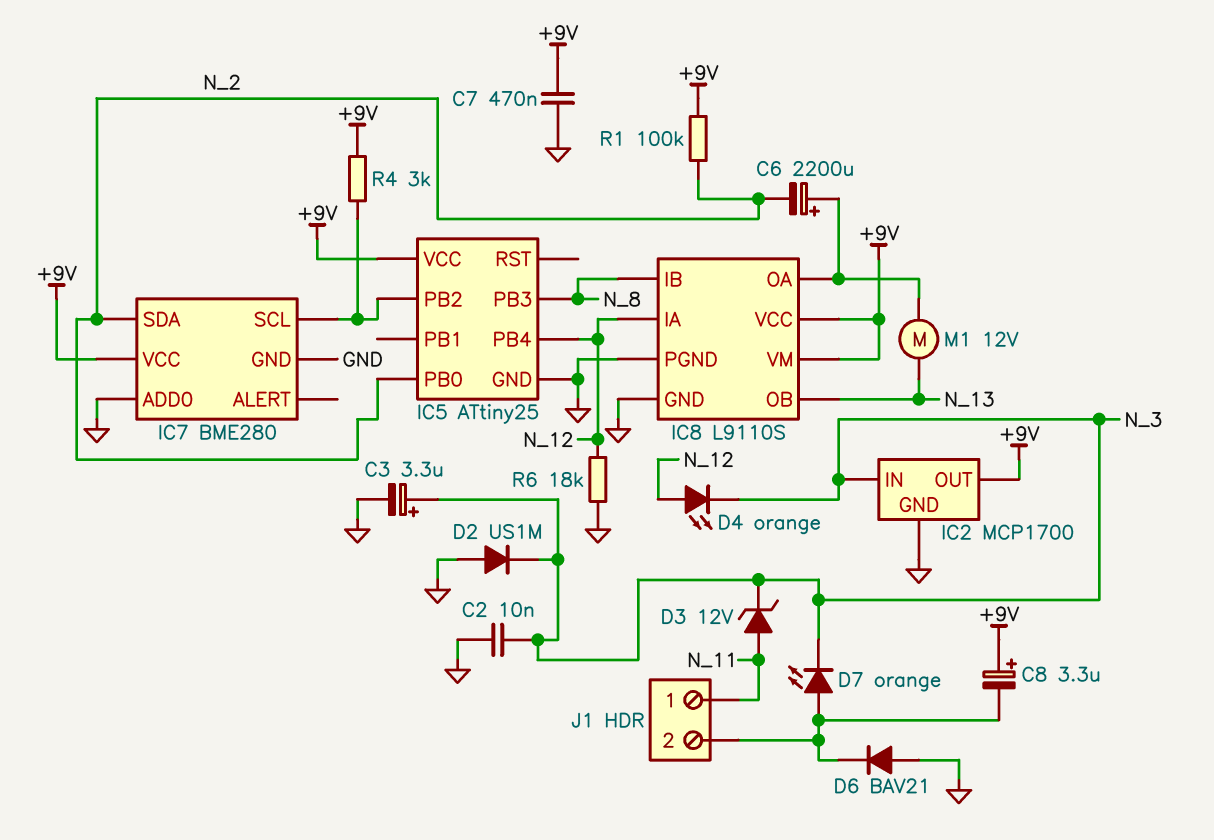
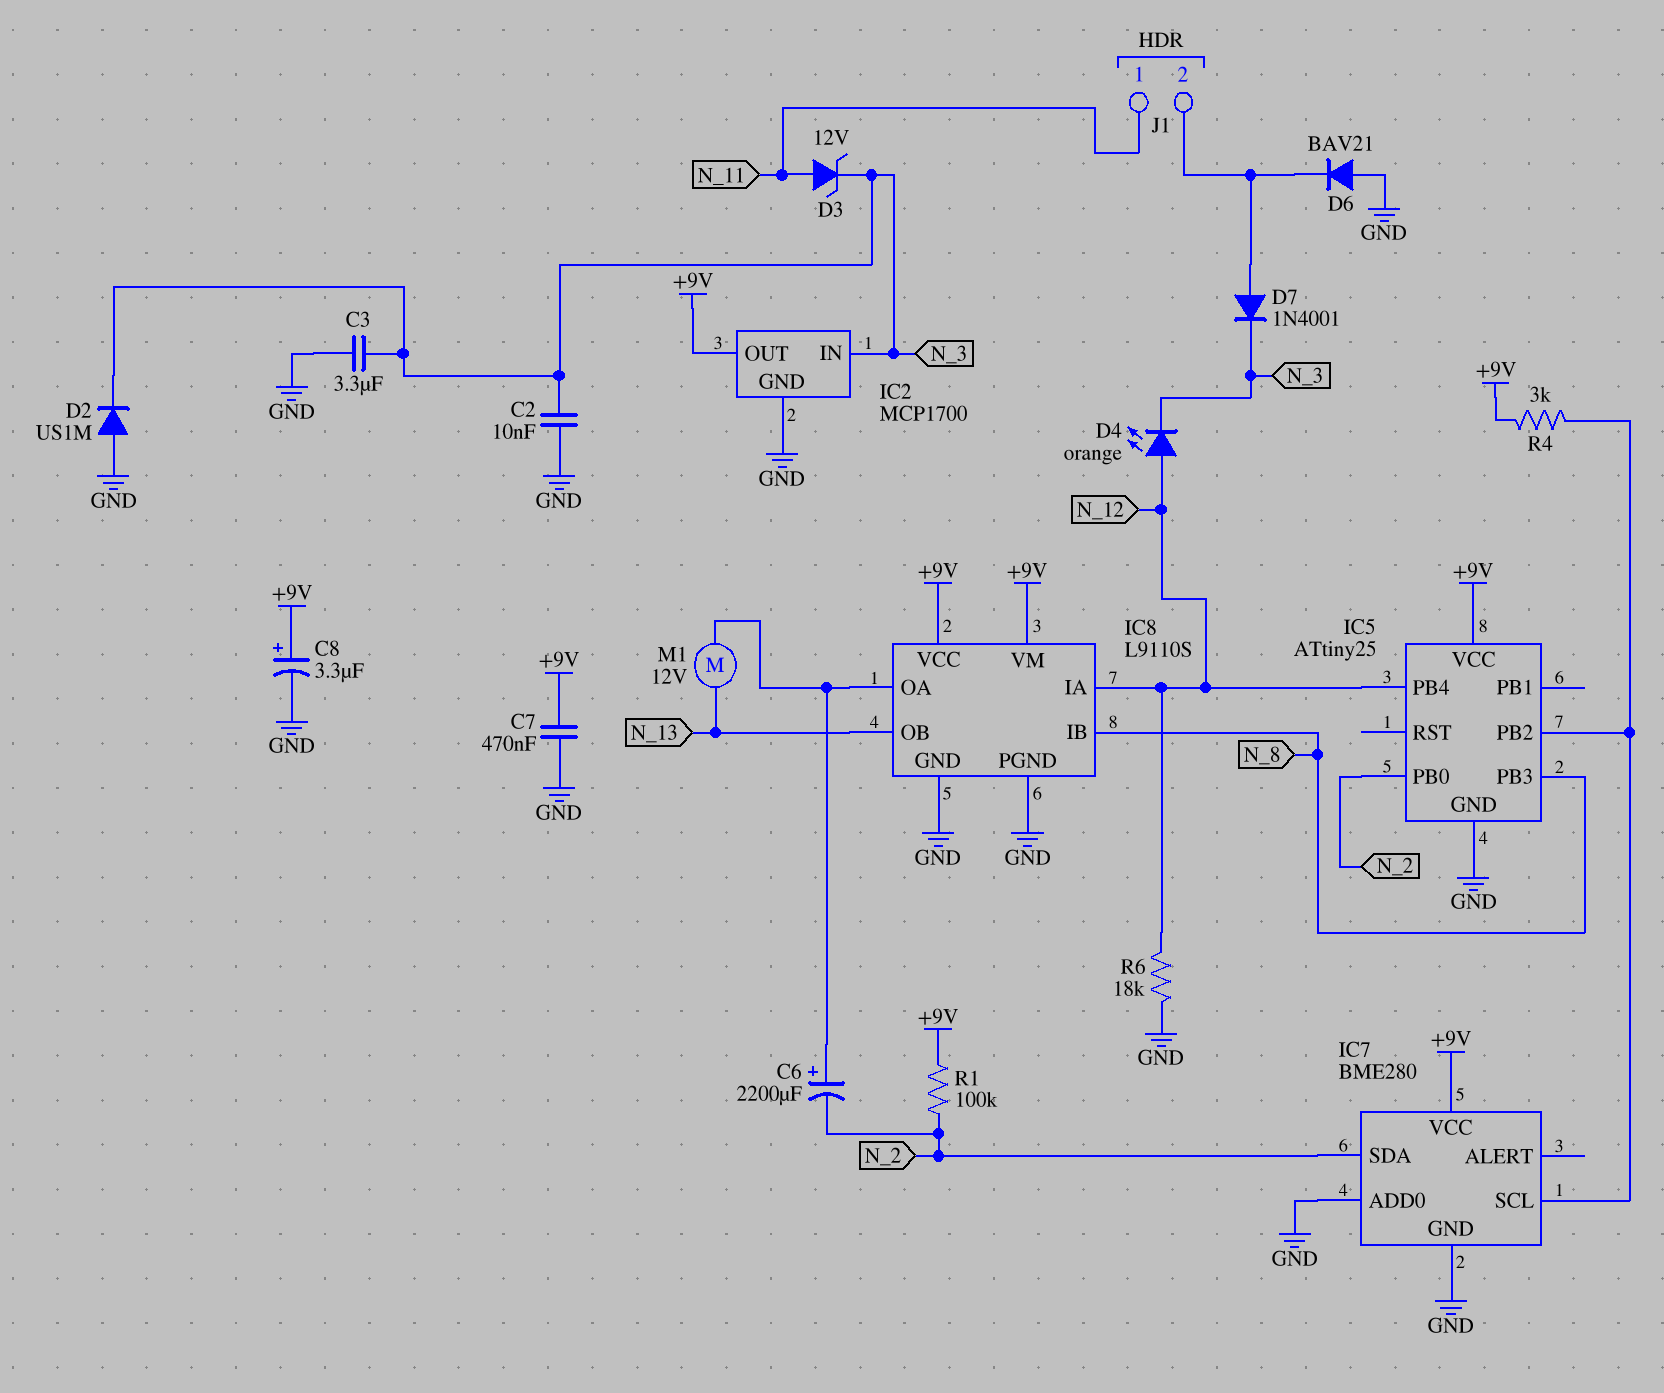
C3: 3.3uF (plus N_3, minus GND) -> 3.3uF (GND, N_3)
C8: 3.3uF (plus +9V, minus J1/2) -> 3.3uF (plus +9V, minus GND)
D7: LED orange (A J1/2, K N_3) -> diode 1N4001 (A J1/2, K N_3)

